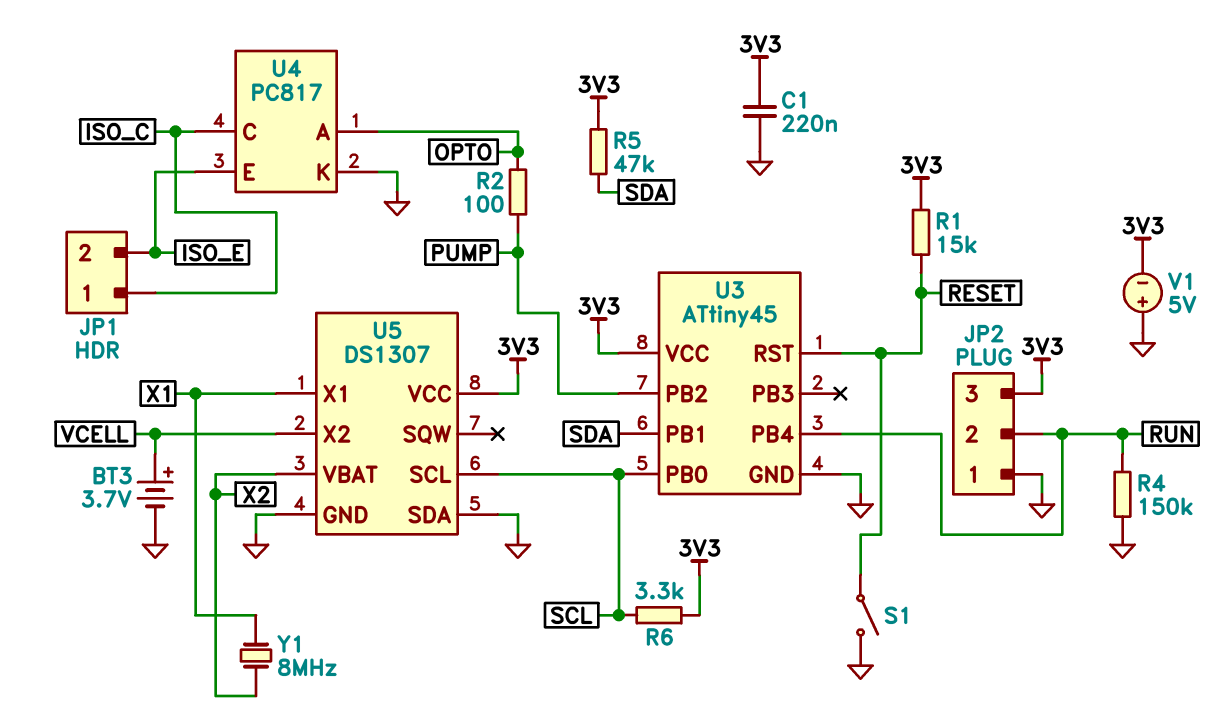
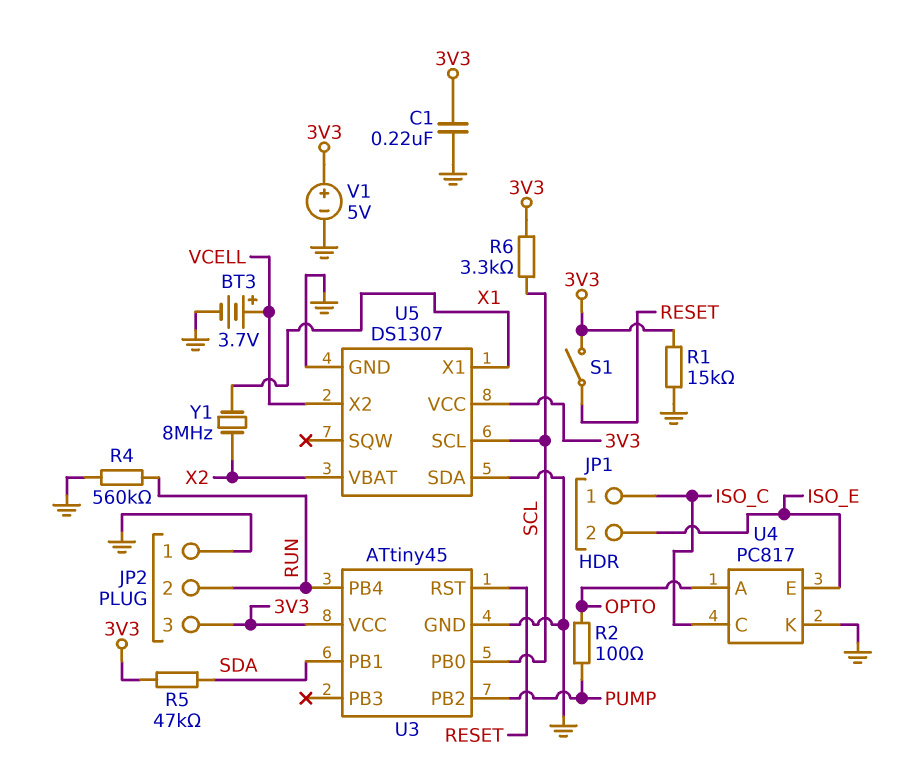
R1: 15k (3V3, RESET) -> 15k (3V3, GND)
R4: 150k (GND, RUN) -> 560k (GND, RUN)
S1: switch (GND, RESET) -> switch (3V3, RESET)
V1: 5V (plus GND, minus 3V3) -> 5V (plus 3V3, minus GND)

